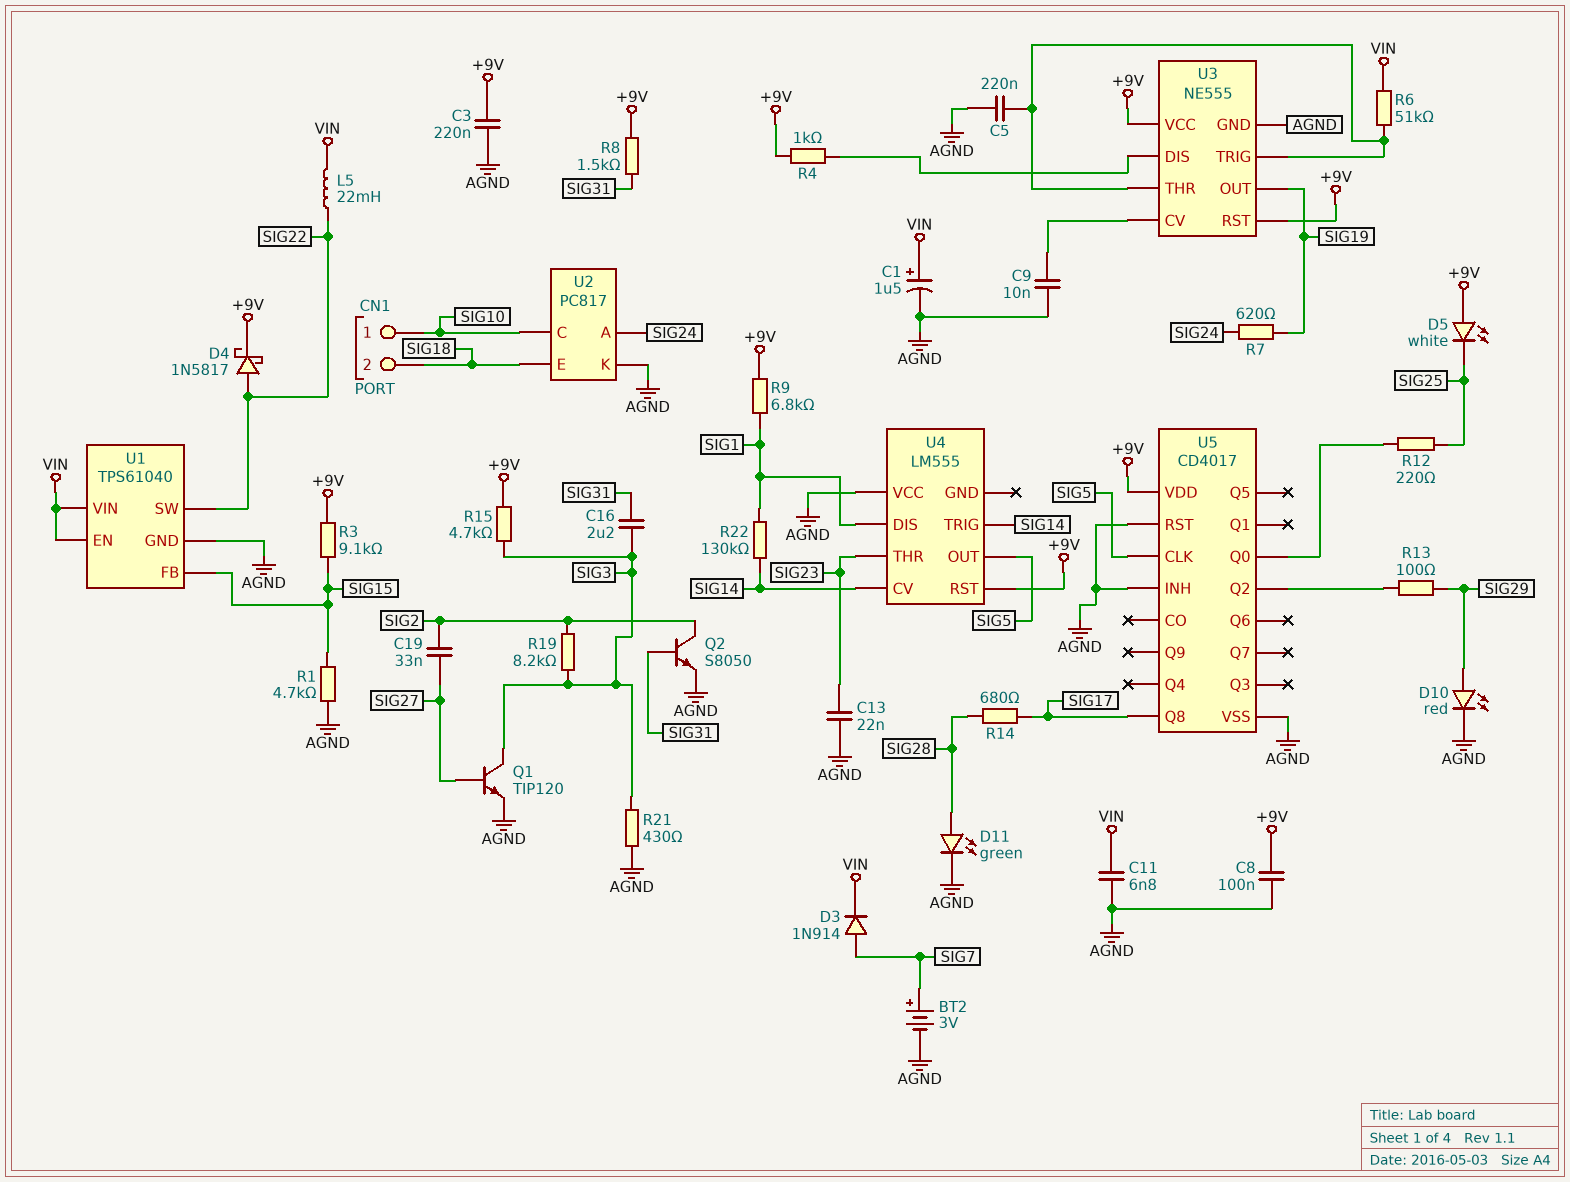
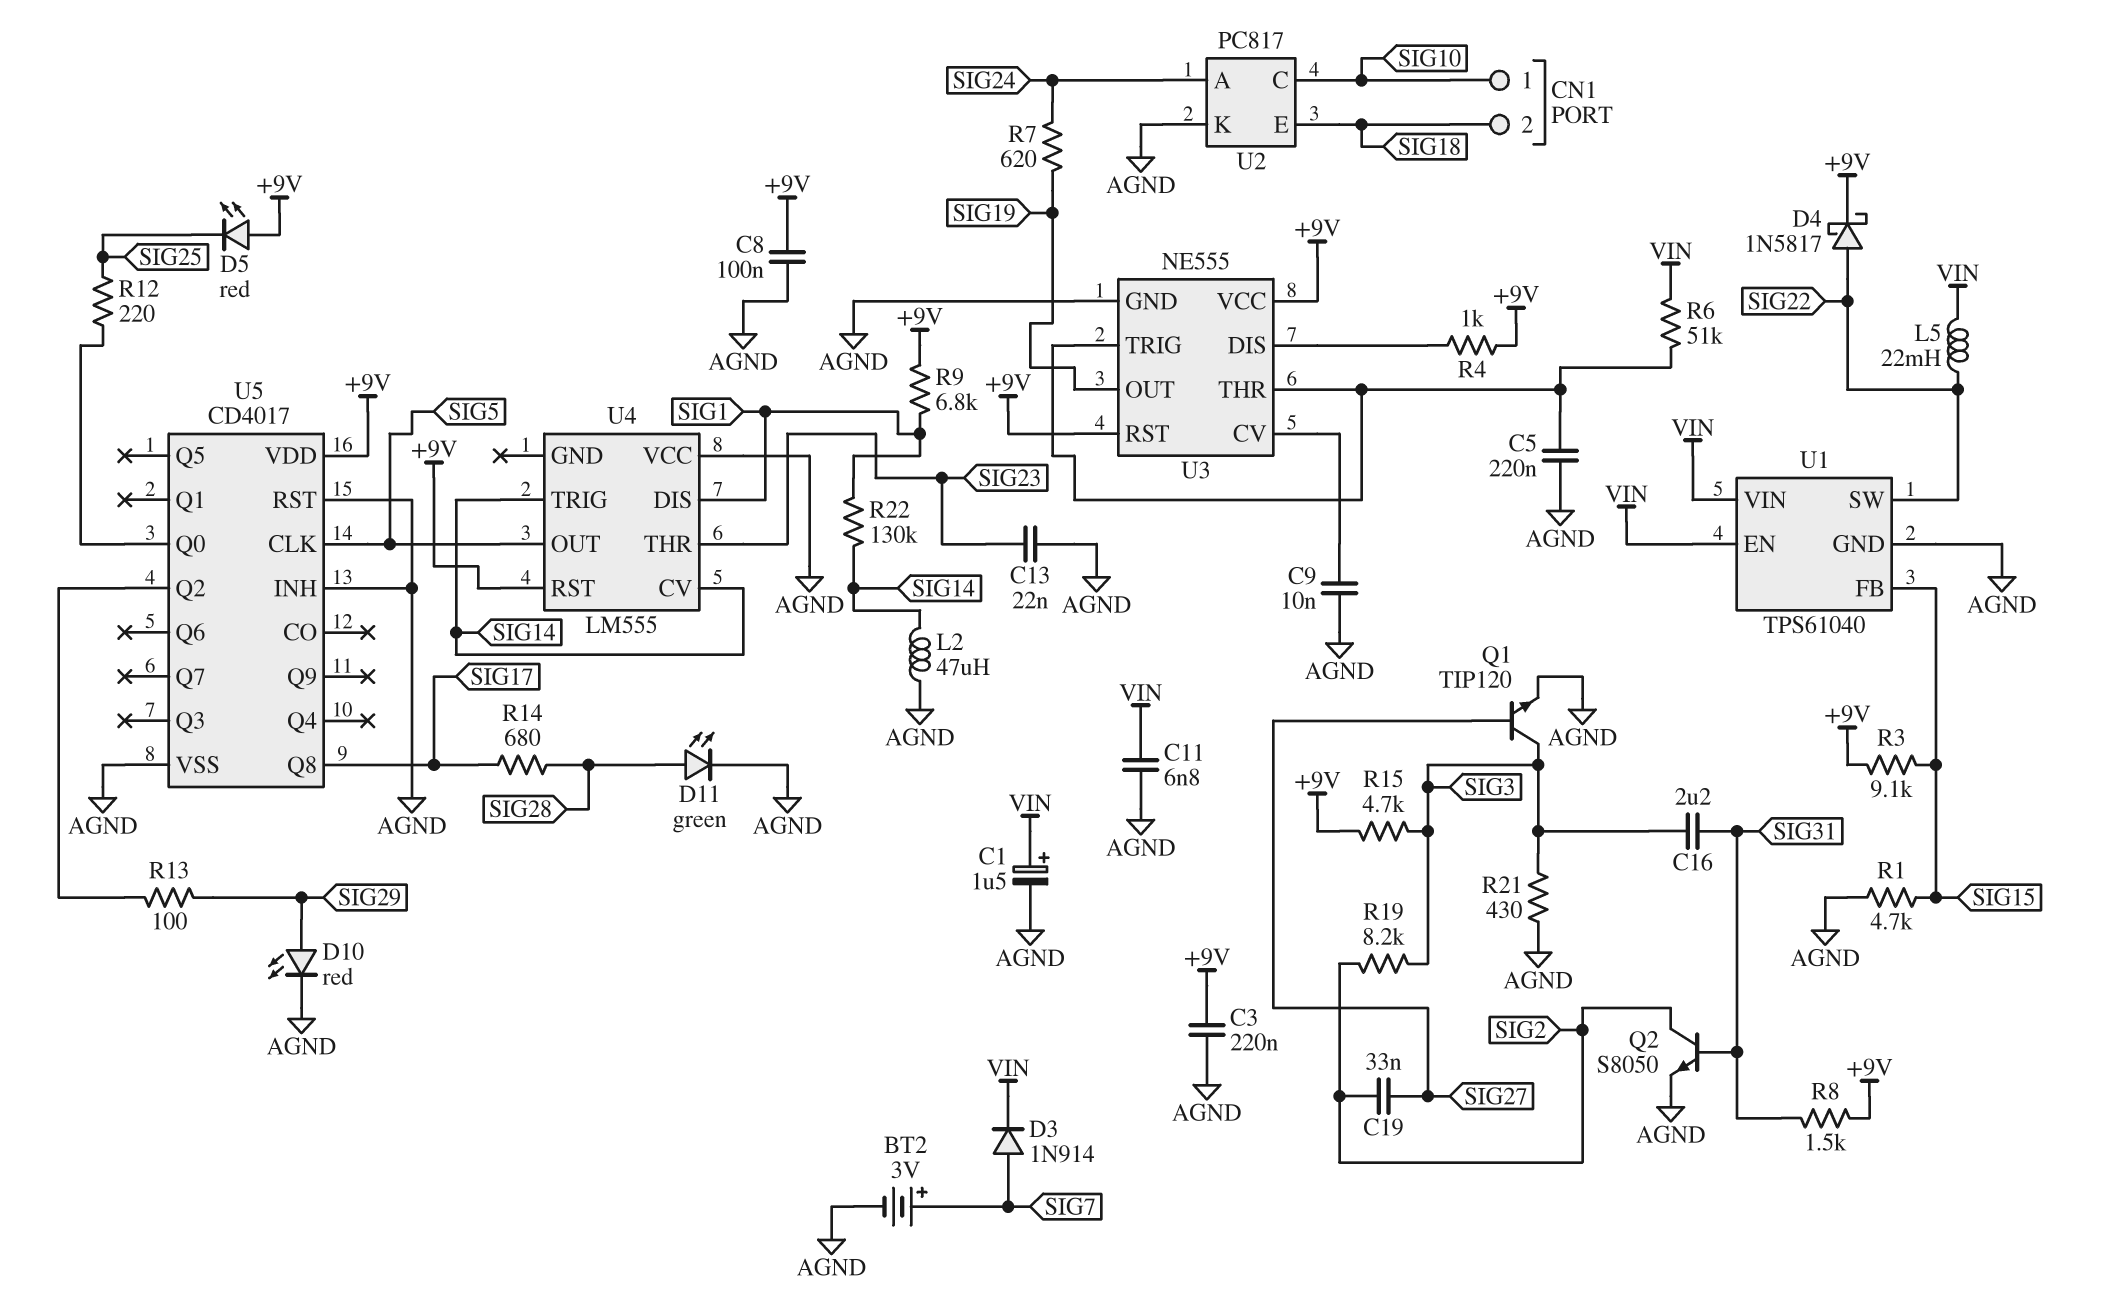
D5: LED white (A +9V, K SIG25) -> LED red (A +9V, K SIG25)
L2: none -> 47uH (AGND, SIG14)

